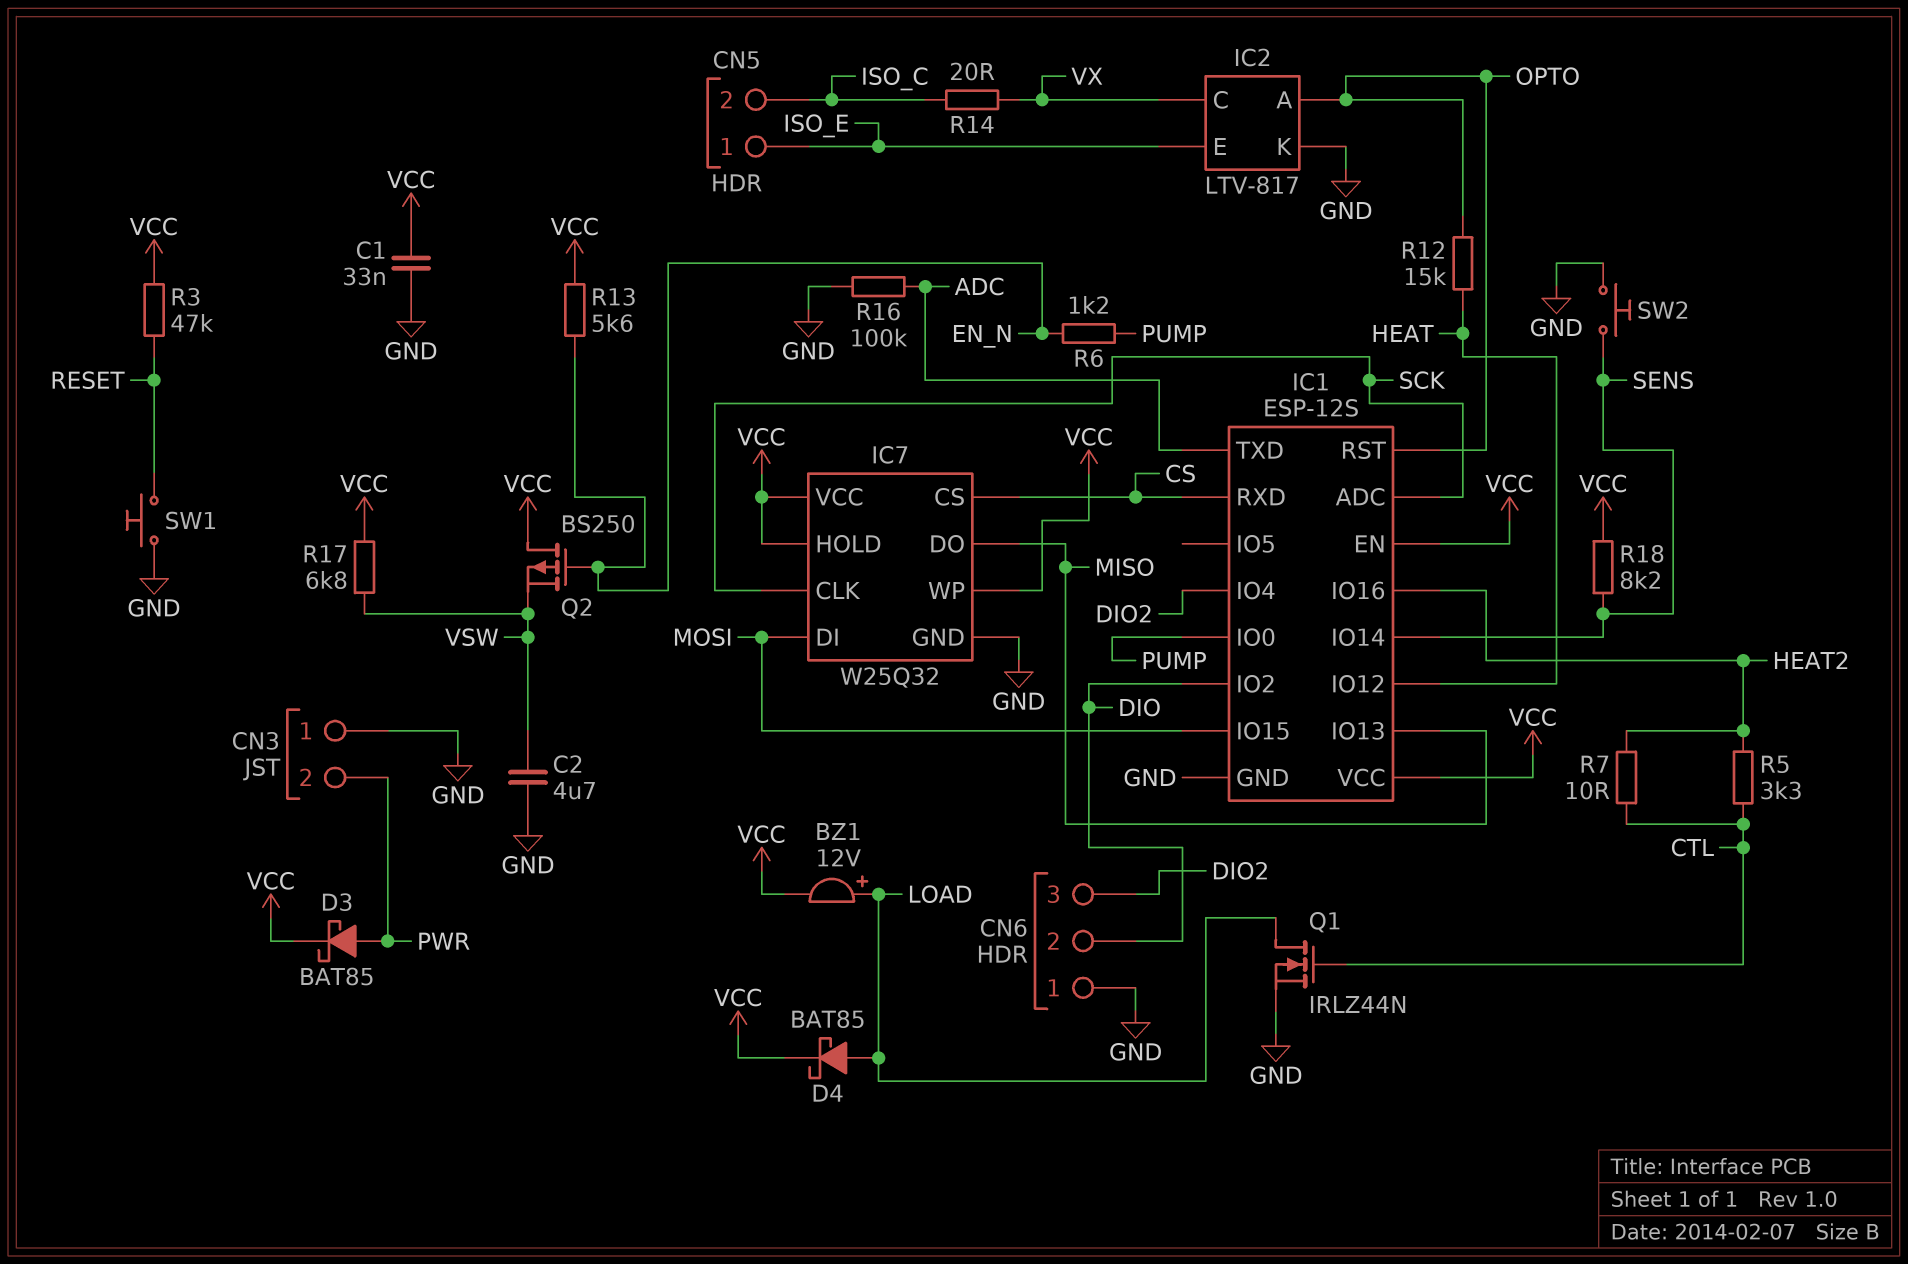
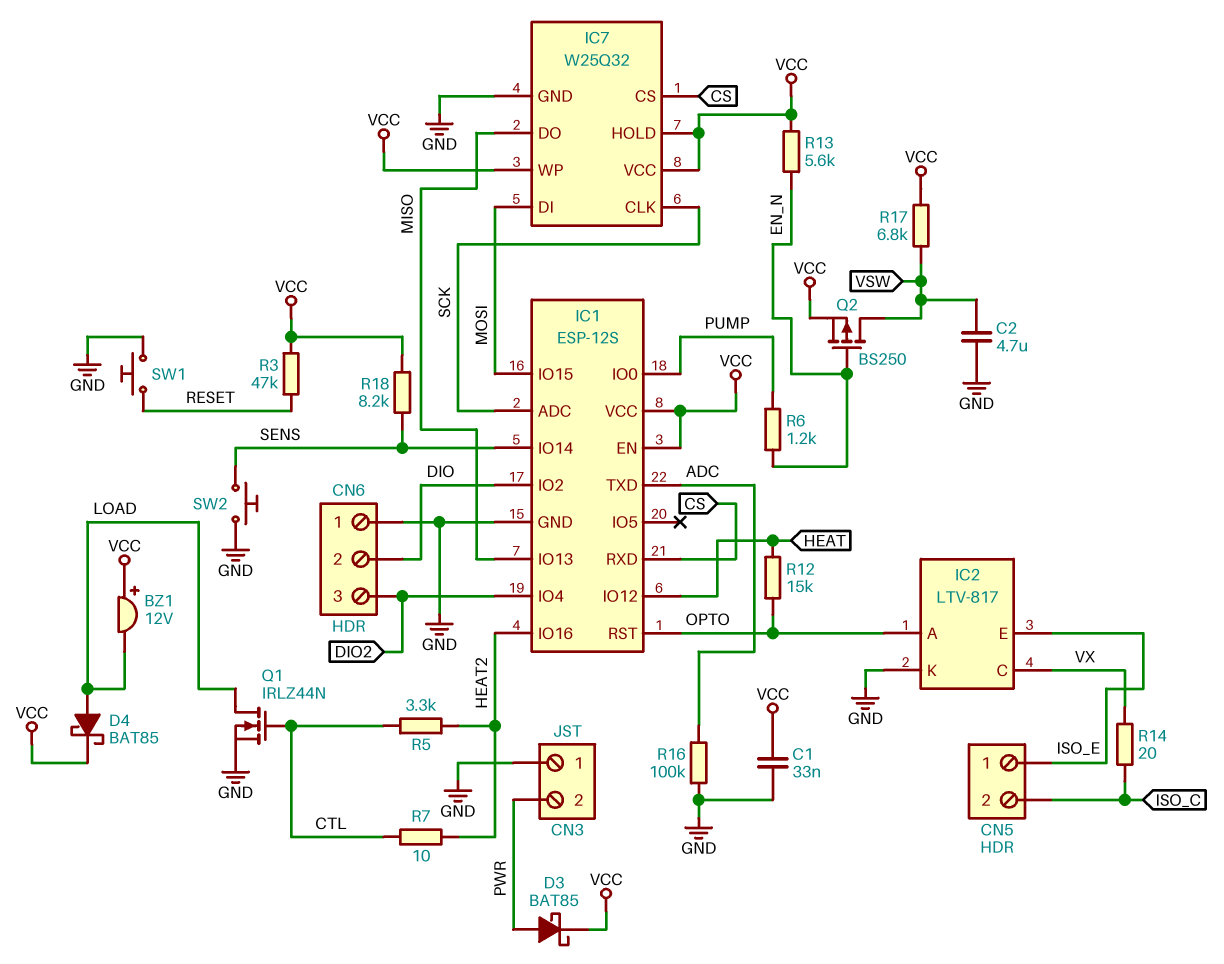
BZ1: buzzer 12V (plus LOAD, minus VCC) -> buzzer 12V (plus VCC, minus LOAD)
Q2: PMOS BS250 (G EN_N, D VCC, S VSW) -> PMOS BS250 (G EN_N, D VSW, S VCC)

